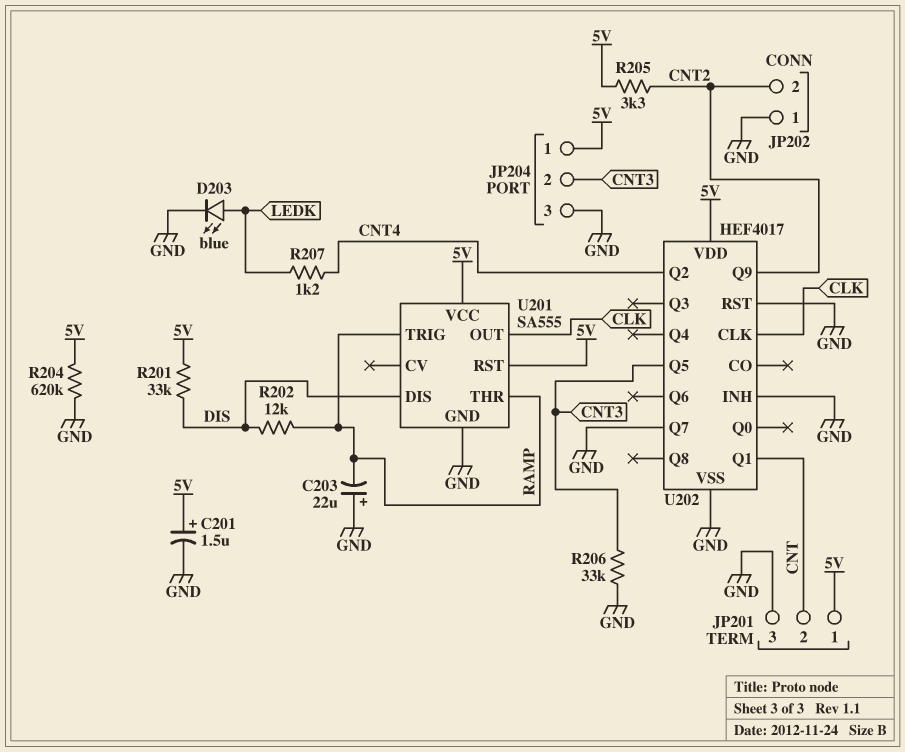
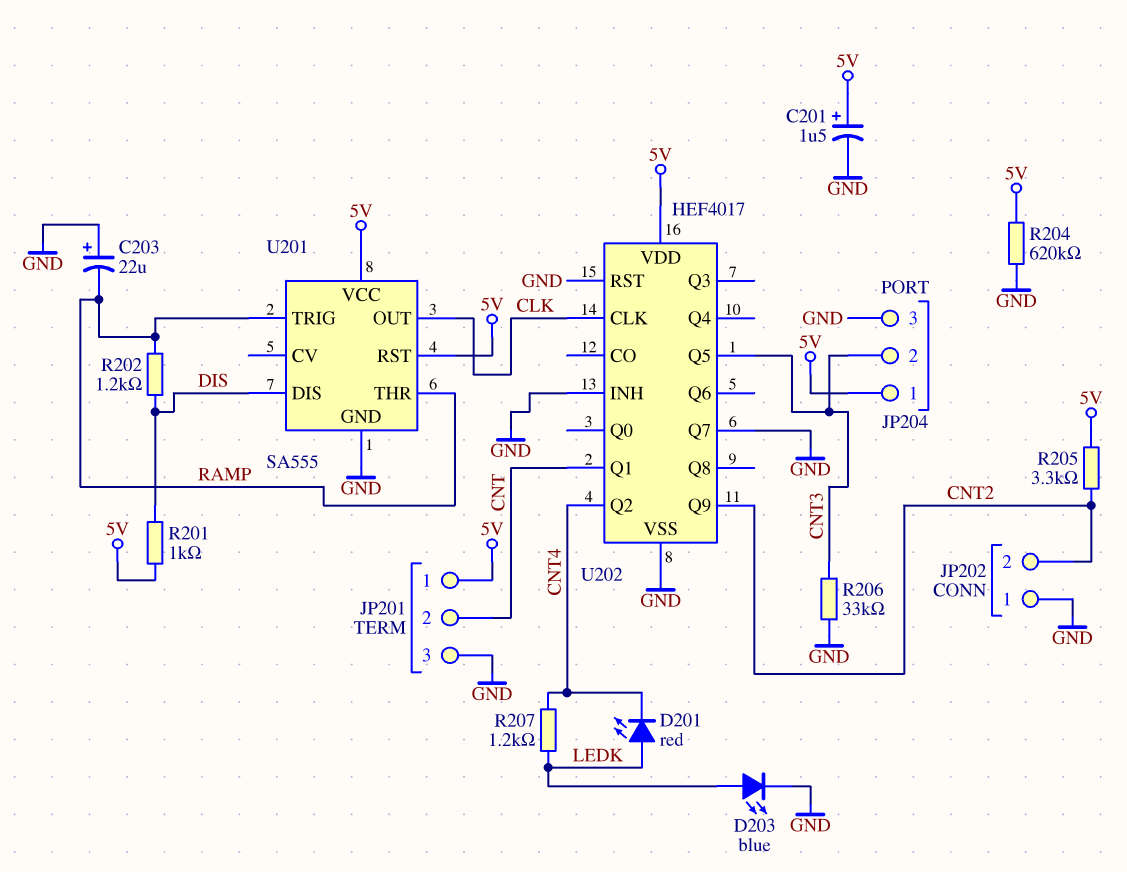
D201: none -> LED red (A LEDK, K CNT4)
R201: 33k (5V, DIS) -> 1k (5V, DIS)
R202: 12k (DIS, RAMP) -> 1.2k (DIS, RAMP)

